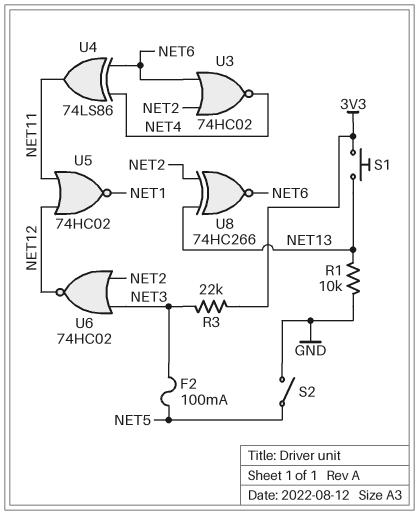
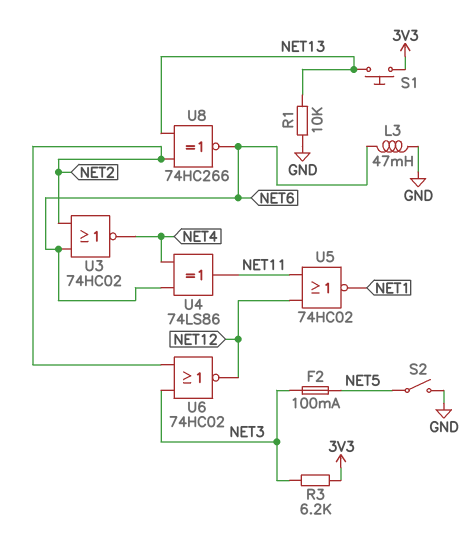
L3: none -> 47mH (GND, NET6)
R3: 22k (3V3, NET3) -> 6.2k (3V3, NET3)

